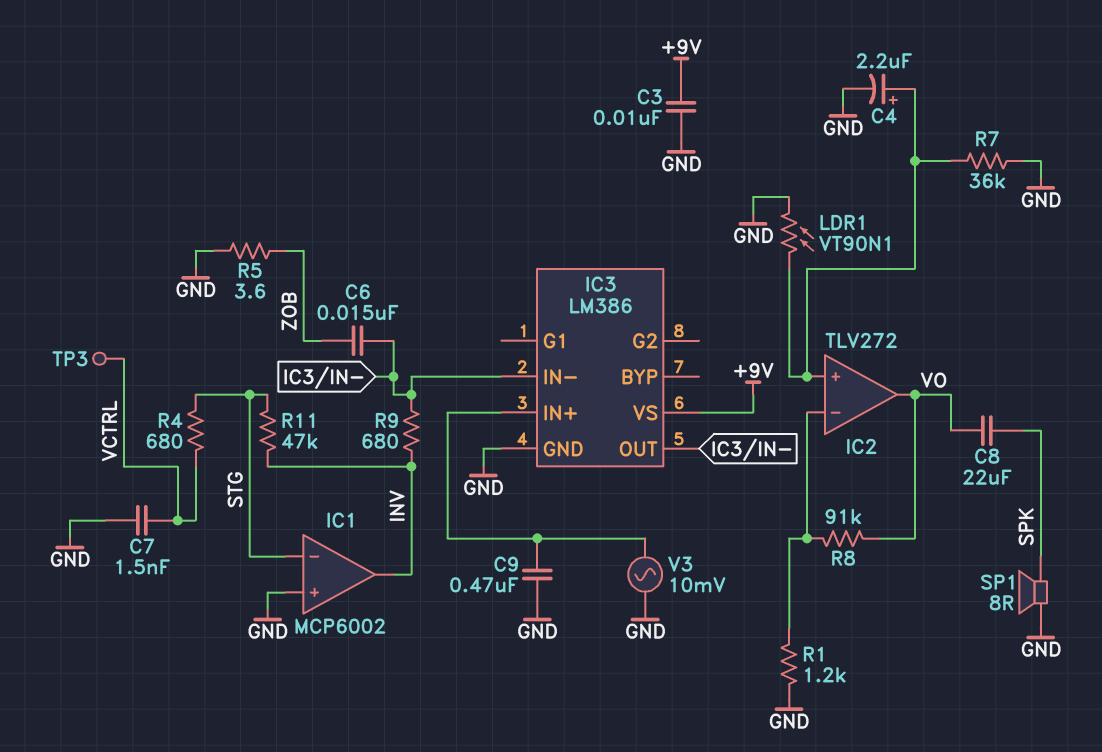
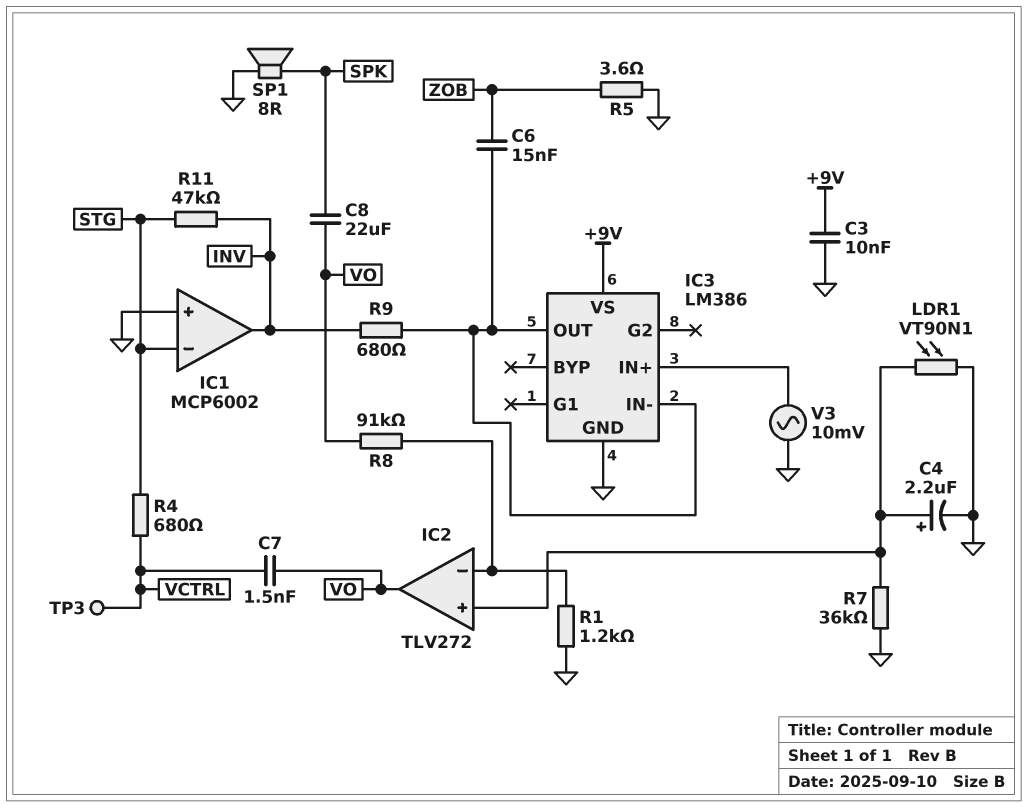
C7: 1.5nF (GND, VCTRL) -> 1.5nF (VCTRL, VO)
C9: 470nF (GND, IC3/IN+) -> none

